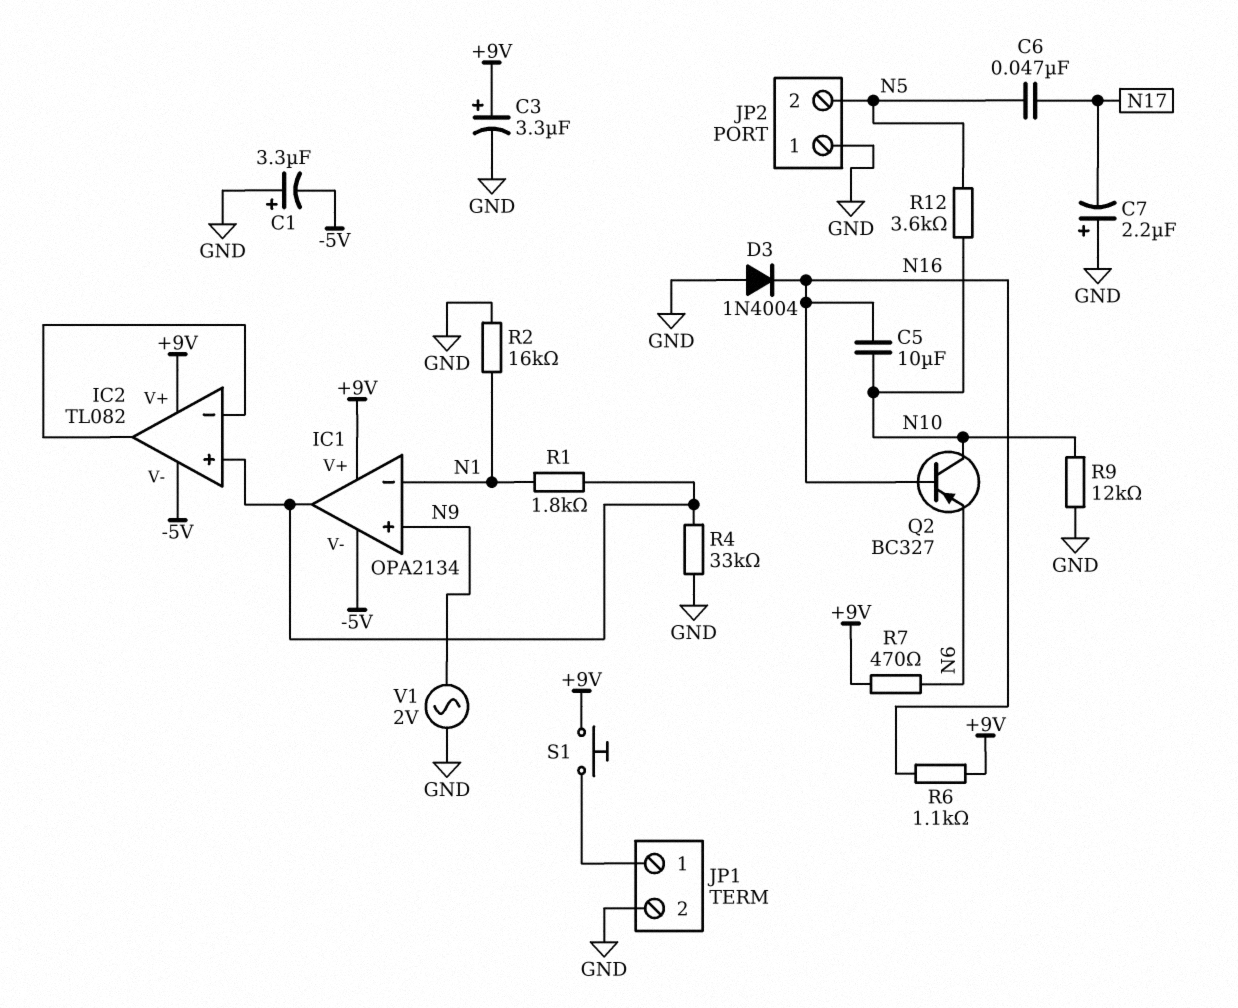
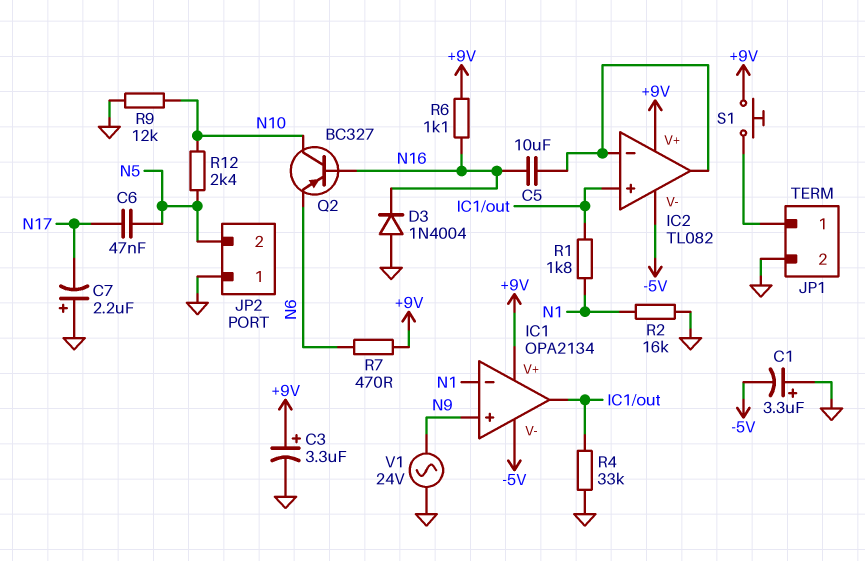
C5: 10uF (N10, N16) -> 10uF (IC2/in-, N16)
R12: 3.6k (N5, N10) -> 2.4k (N5, N10)
V1: AC 2V (GND, N9) -> AC 24V (GND, N9)

